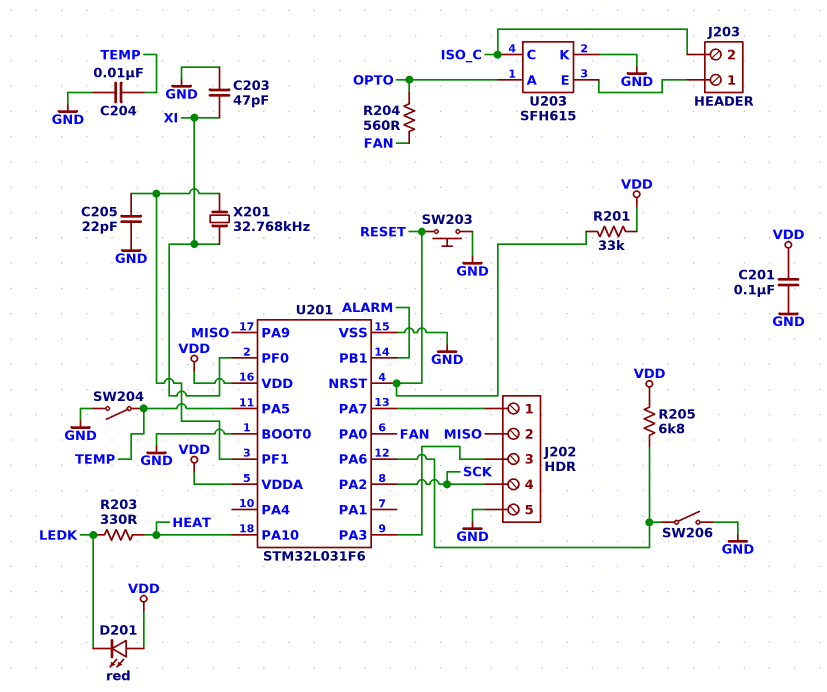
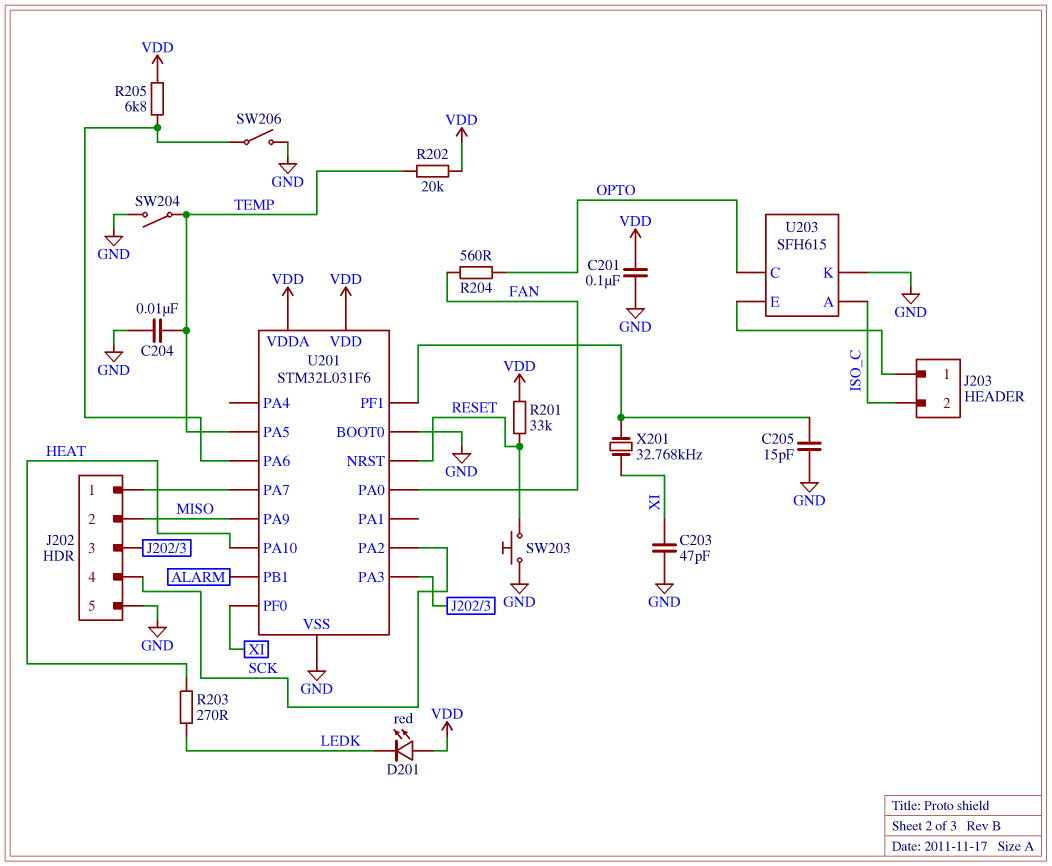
C205: 22pF (GND, U201/PF1) -> 15pF (GND, U201/PF1)
R202: none -> 20k (TEMP, VDD)
R203: 330 (HEAT, LEDK) -> 270 (HEAT, LEDK)
U203 pin A: OPTO -> ISO_C
U203 pin C: ISO_C -> OPTO

